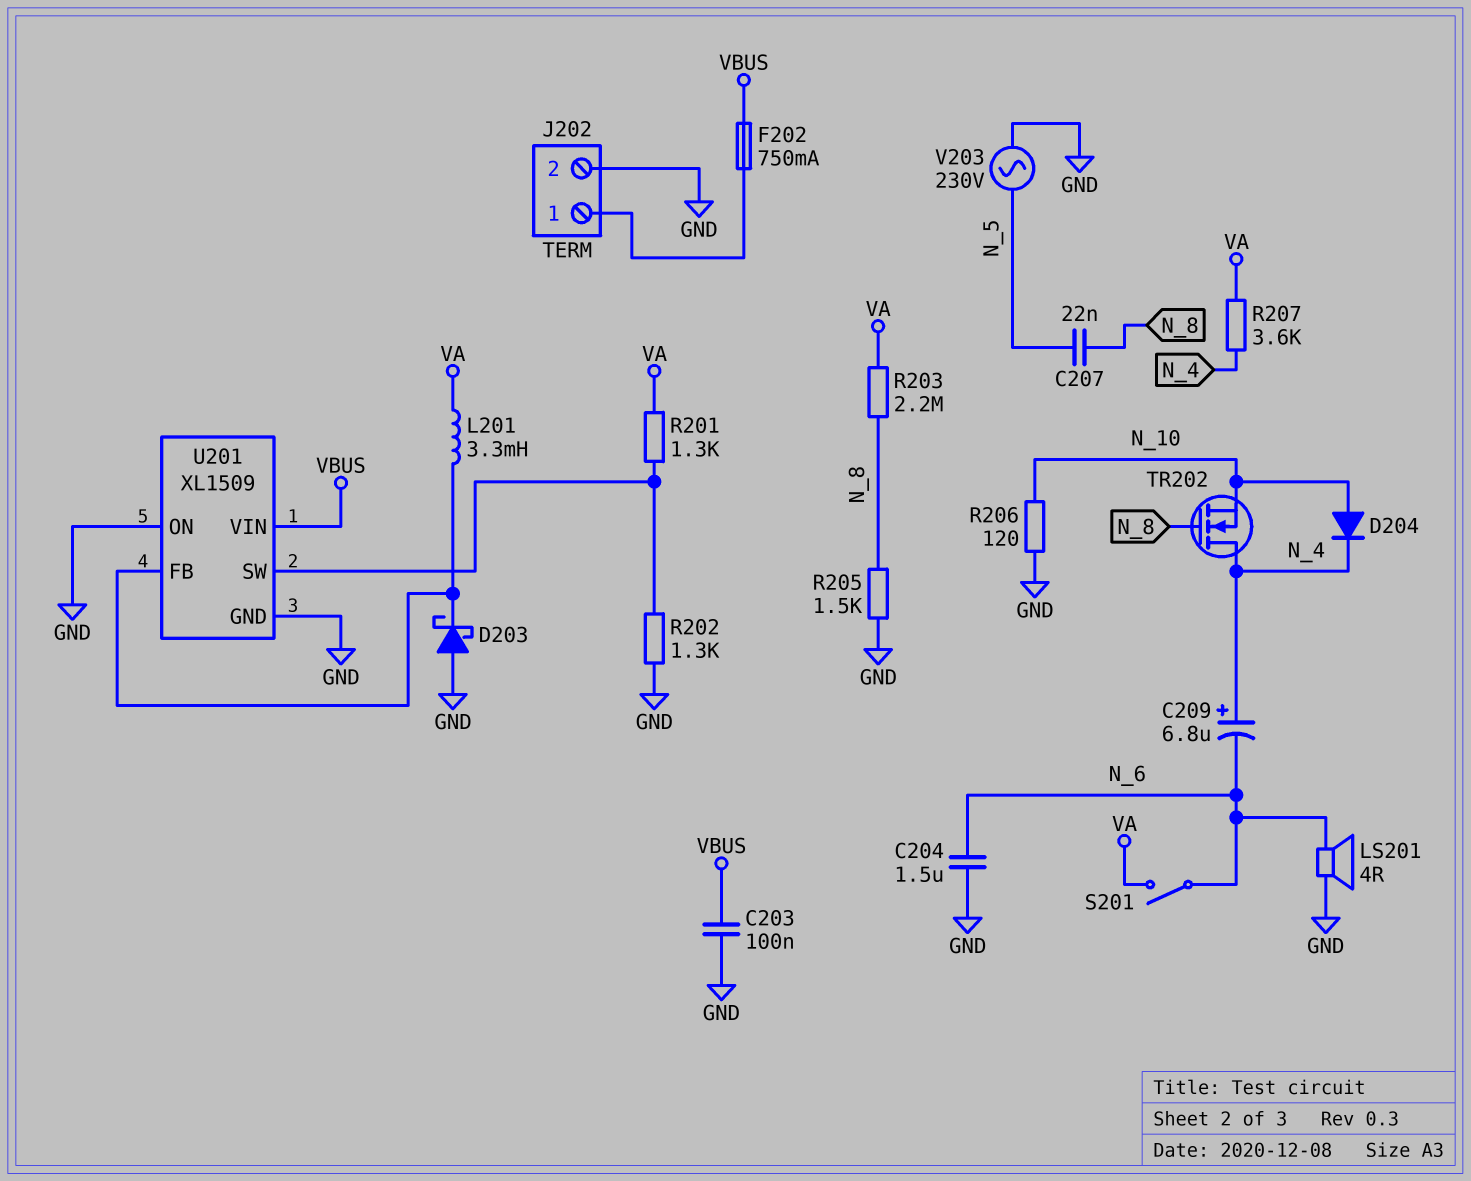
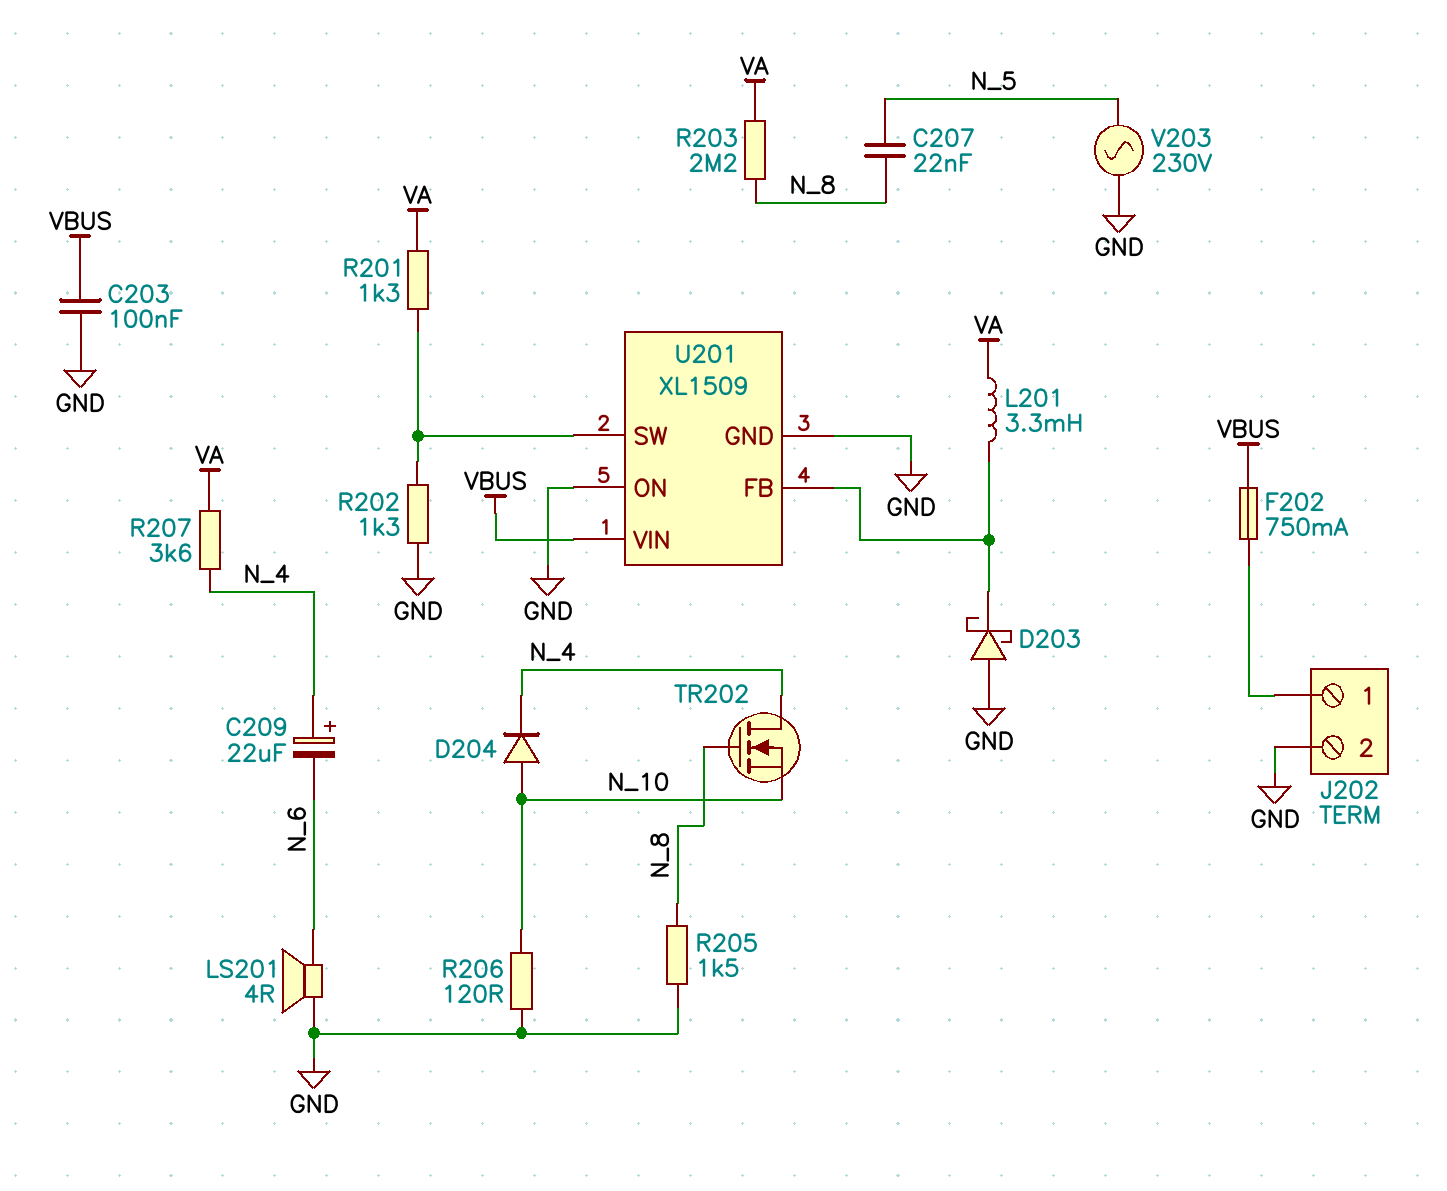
C204: 1.5uF (GND, N_6) -> none
C209: 6.8uF (plus N_4, minus N_6) -> 22uF (plus N_4, minus N_6)
S201: switch (N_6, VA) -> none

